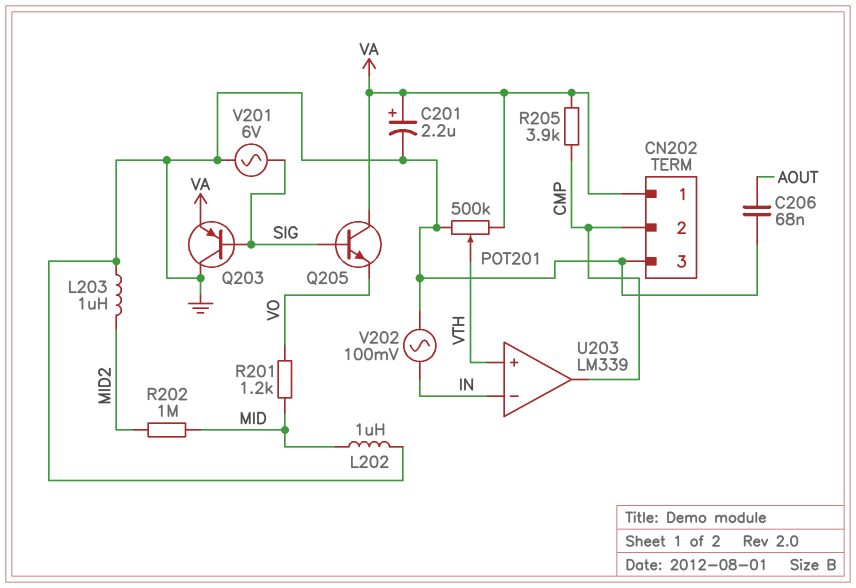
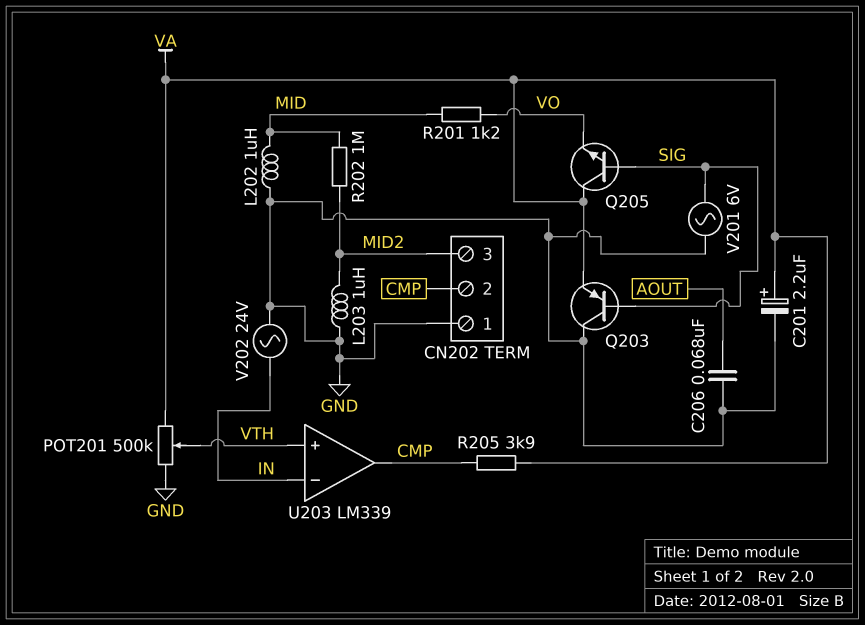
CN202 pin 1: VA -> GND
CN202 pin 3: GND -> MID2
V202: AC 100mV (GND, IN) -> AC 24V (GND, IN)

